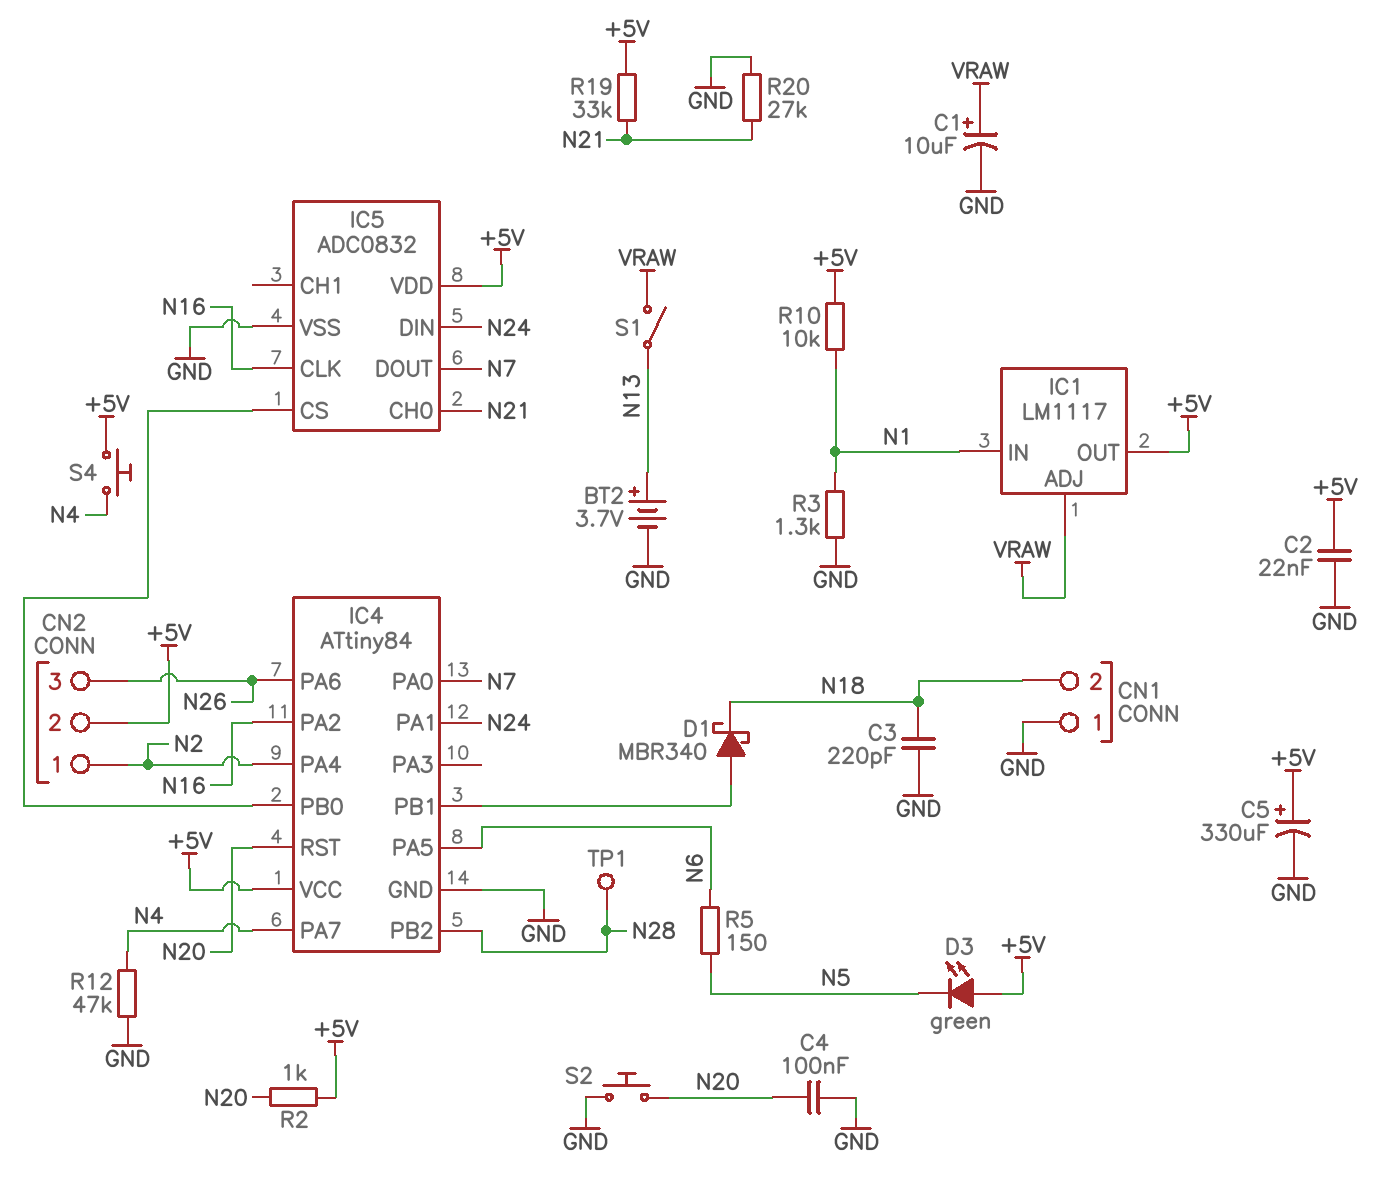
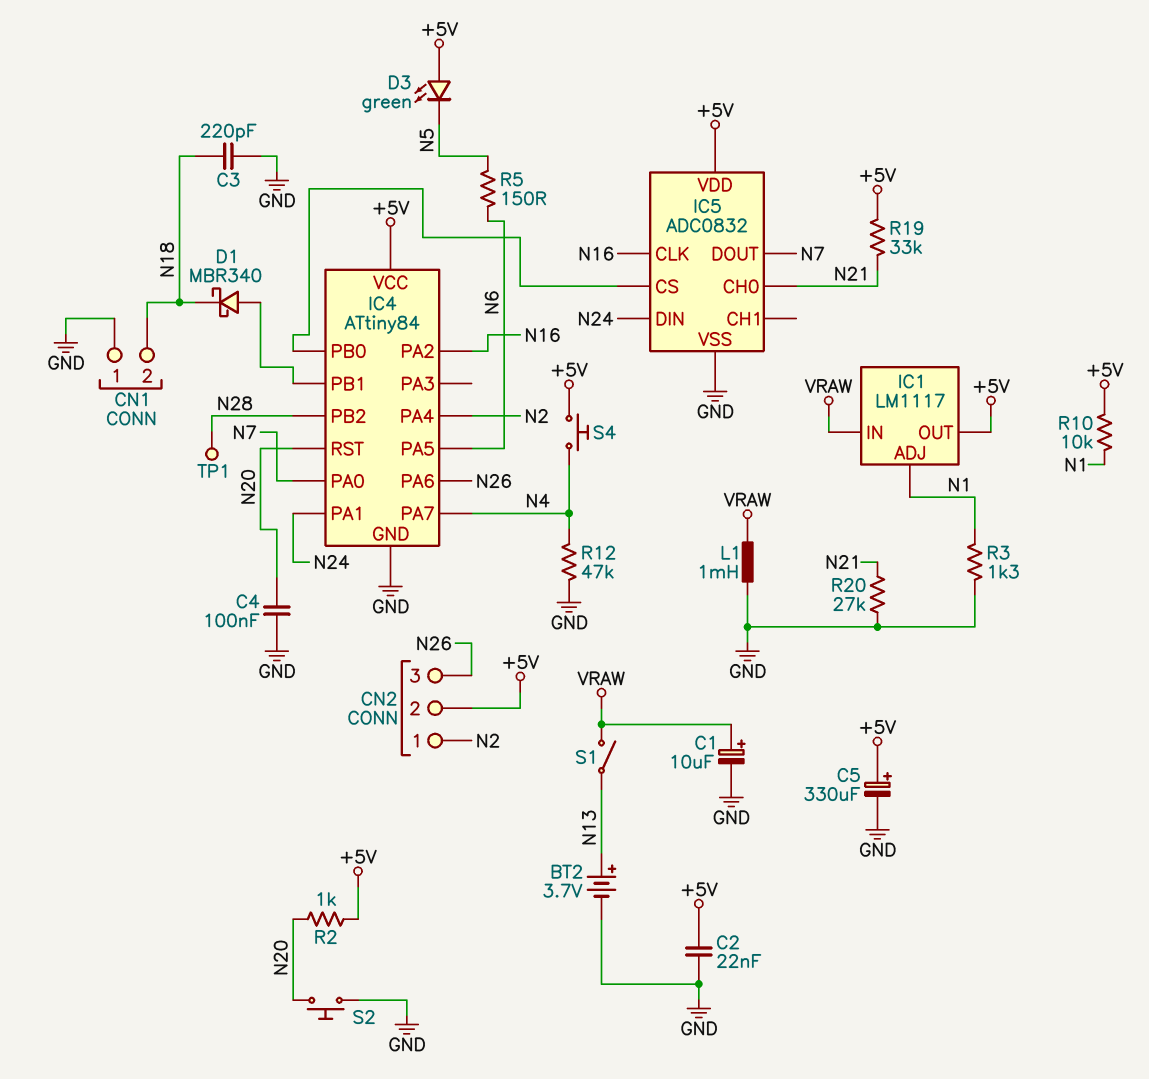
IC1 pin ADJ: VRAW -> N1
IC1 pin IN: N1 -> VRAW
L1: none -> 1mH (GND, VRAW)

